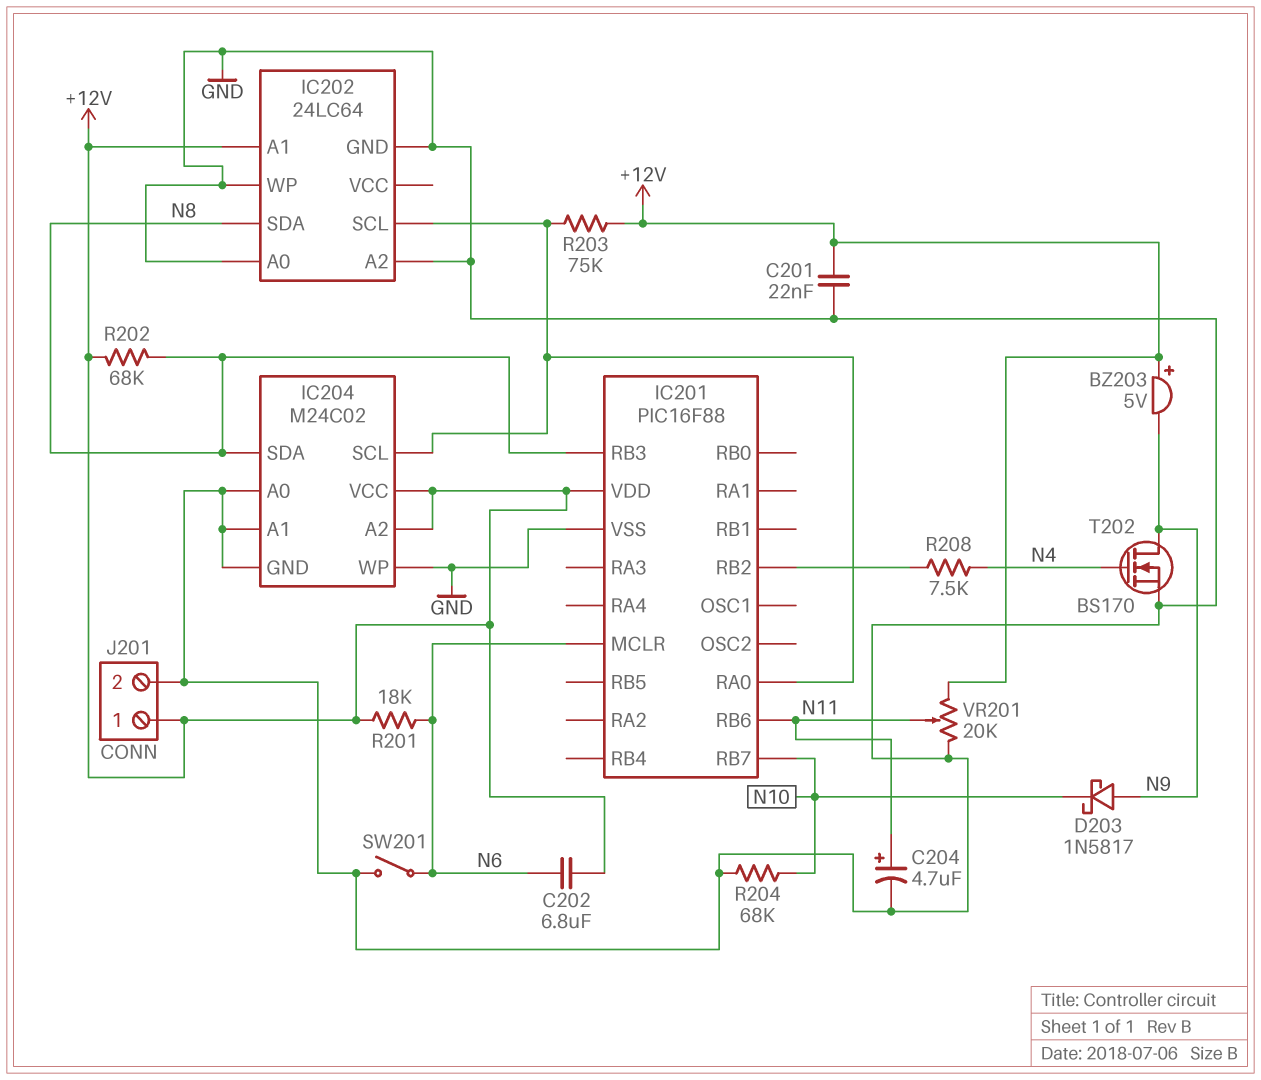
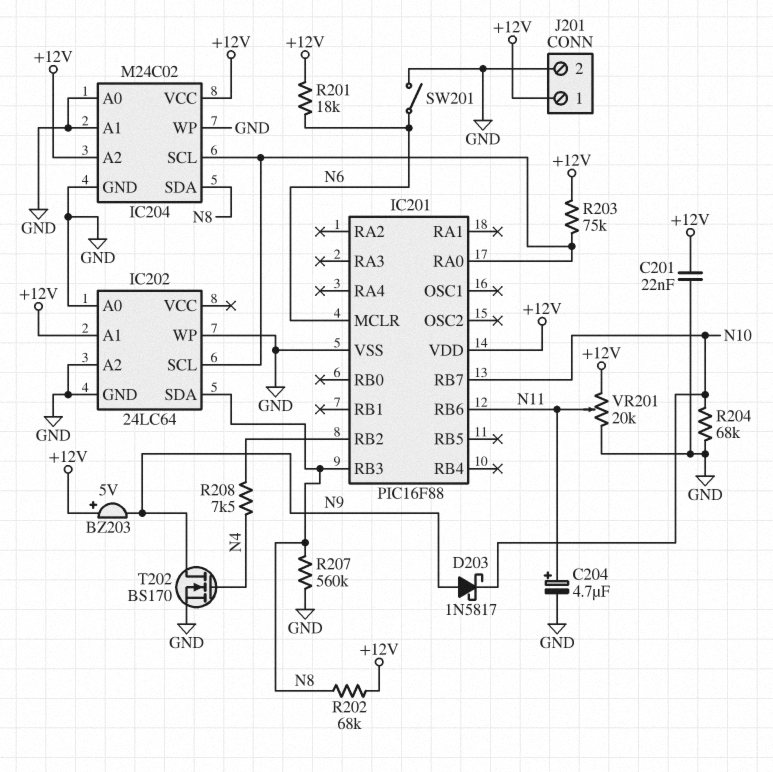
C202: 6.8uF (+12V, N6) -> none
R207: none -> 560k (GND, N8)

